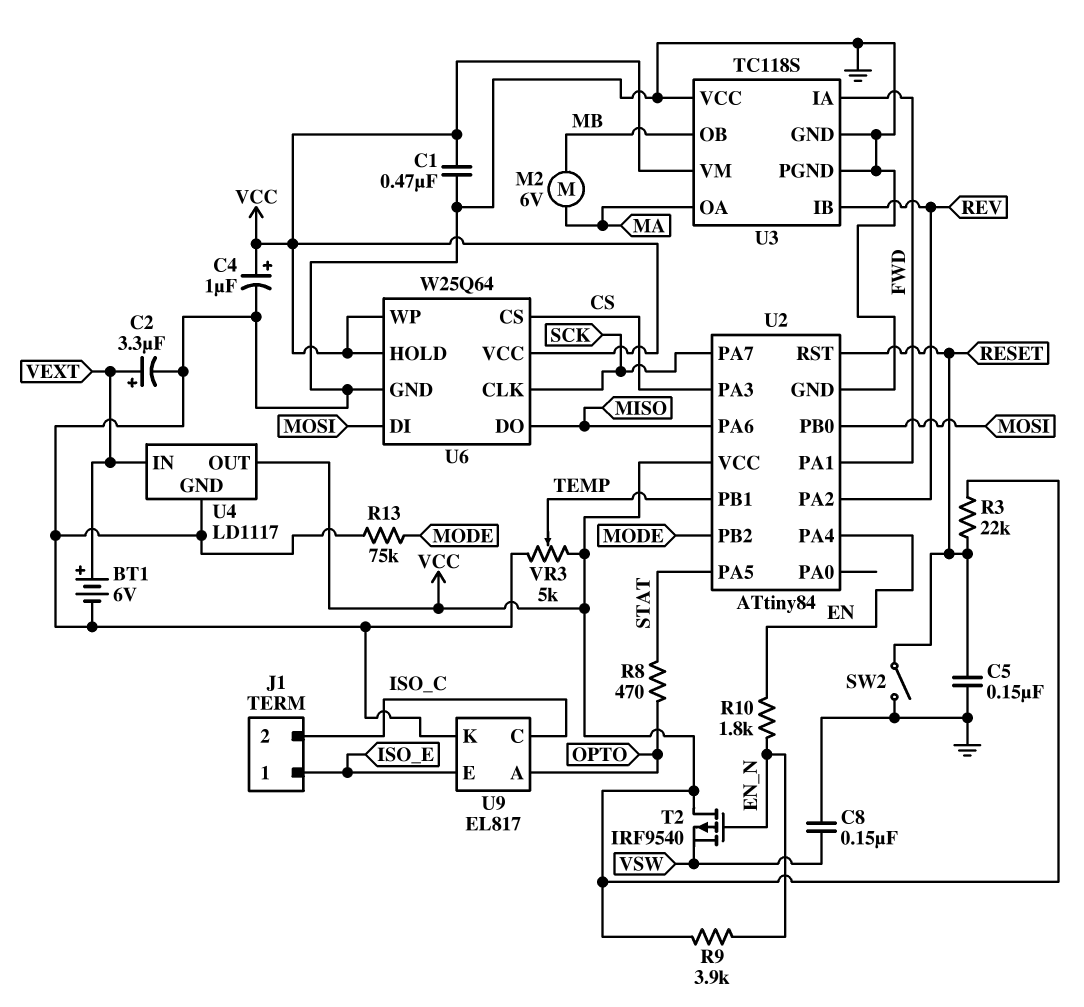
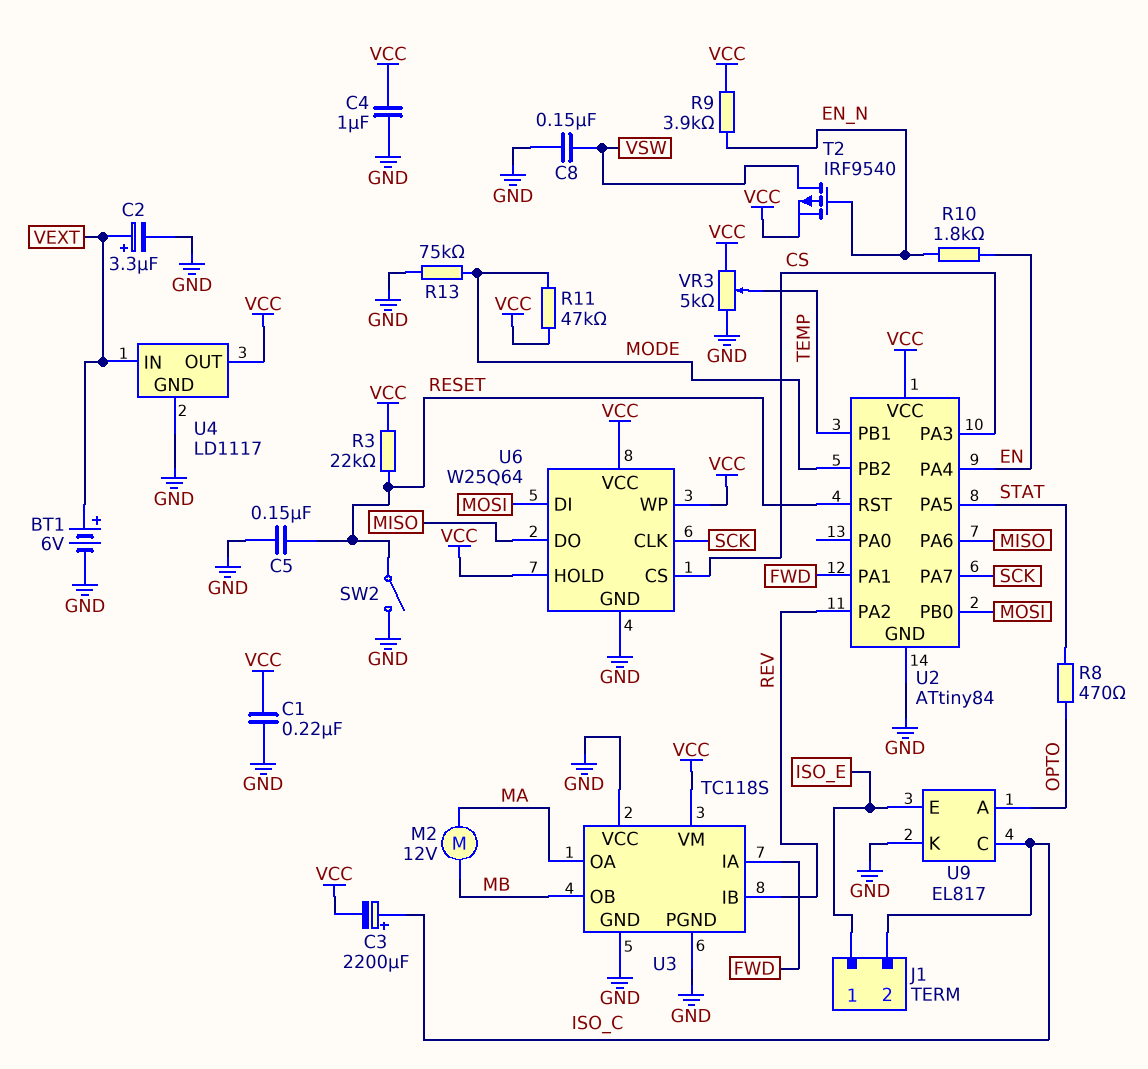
C1: 470nF (GND, VCC) -> 220nF (GND, VCC)
C3: none -> 2200uF (plus ISO_C, minus VCC)
C4: 1uF (plus VCC, minus GND) -> 1uF (GND, VCC)
M2: motor 6V (MA, MB) -> motor 12V (MA, MB)
R11: none -> 47k (MODE, VCC)
T2: PMOS IRF9540 (G EN_N, D VCC, S VSW) -> PMOS IRF9540 (G EN_N, D VSW, S VCC)

